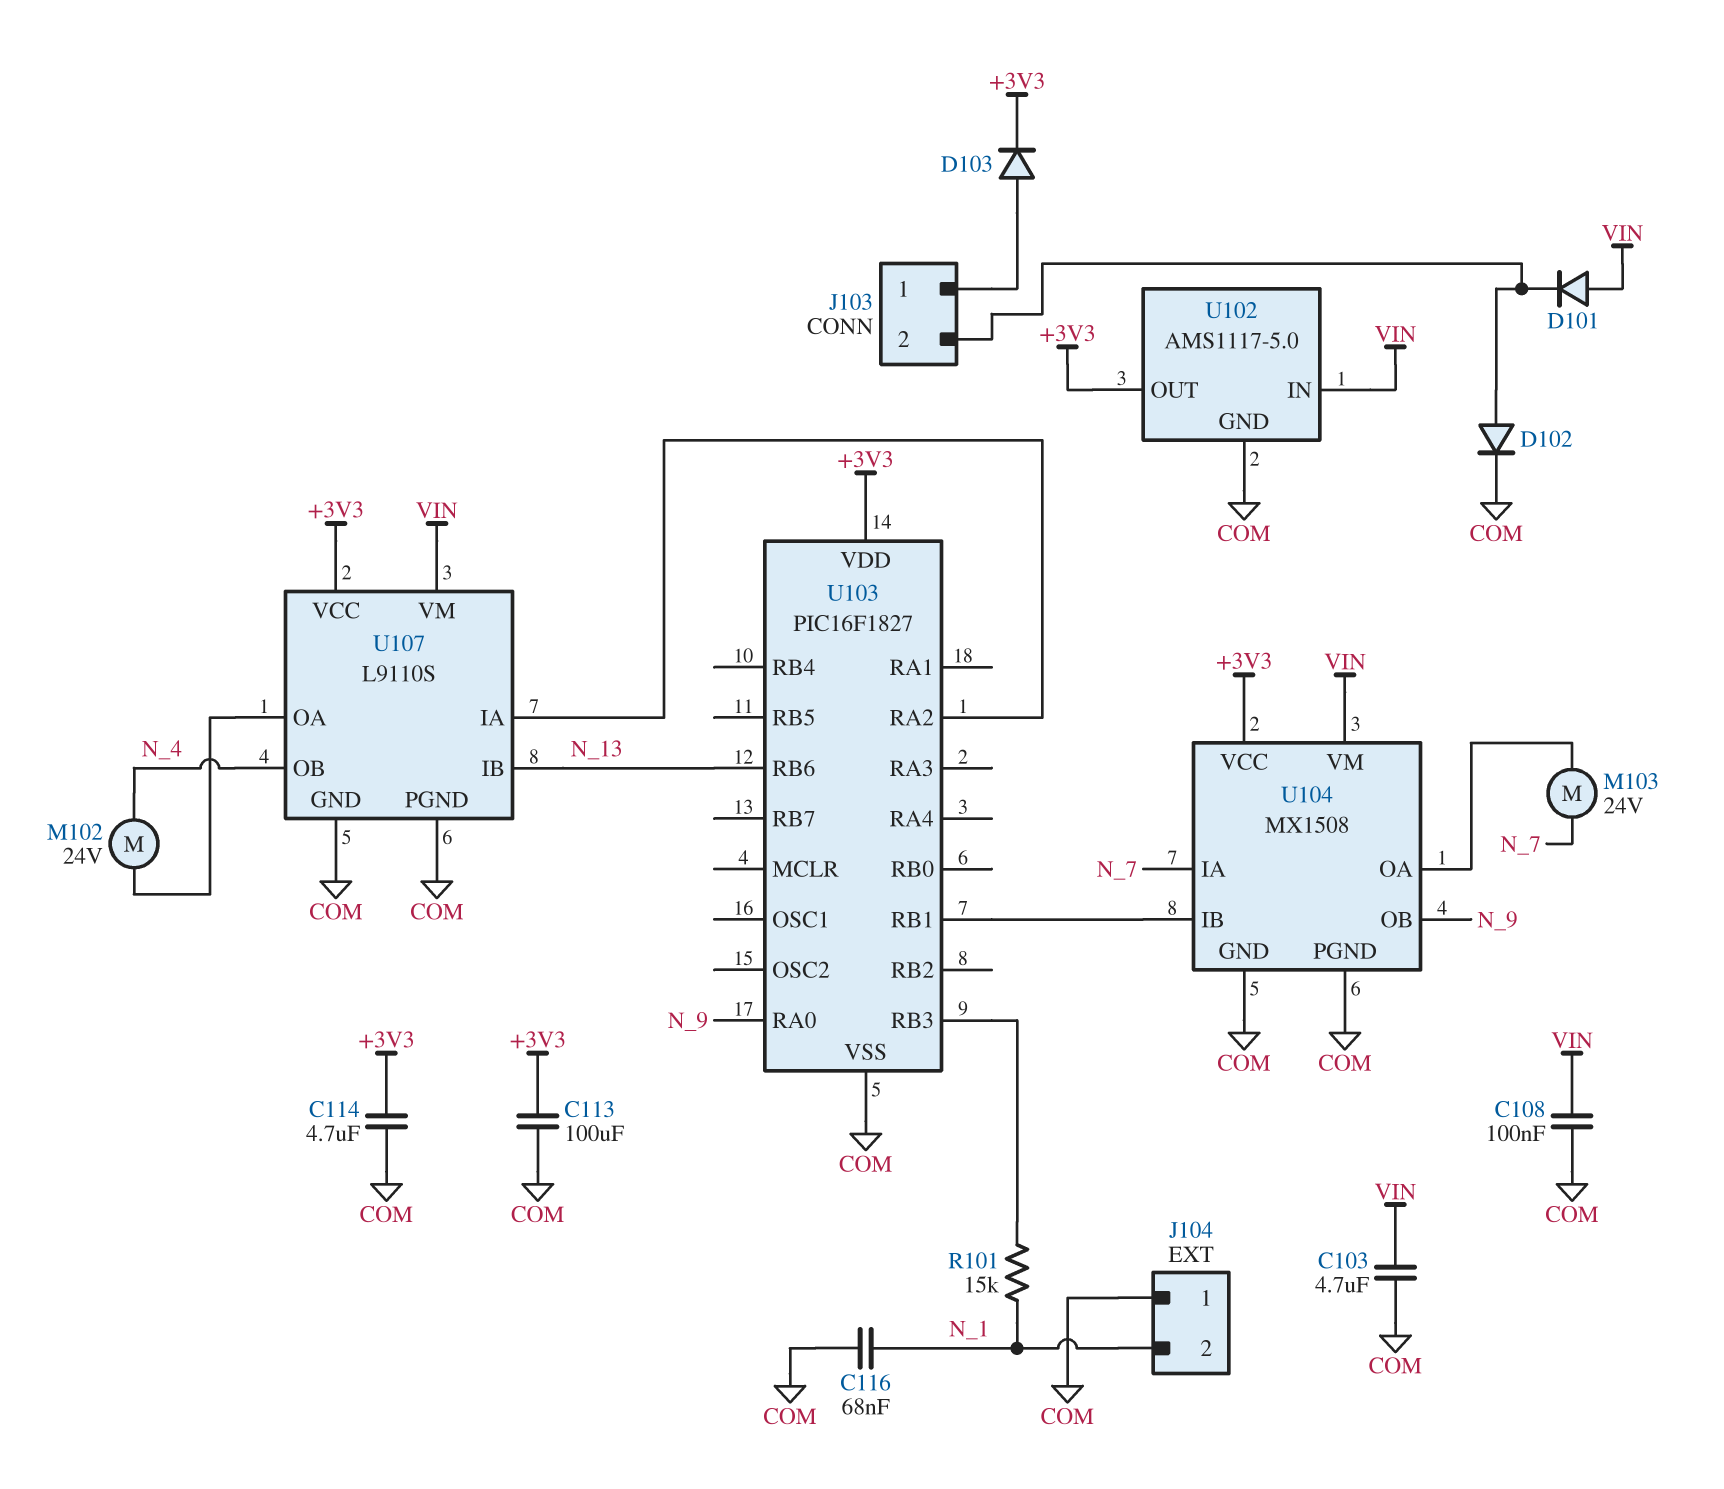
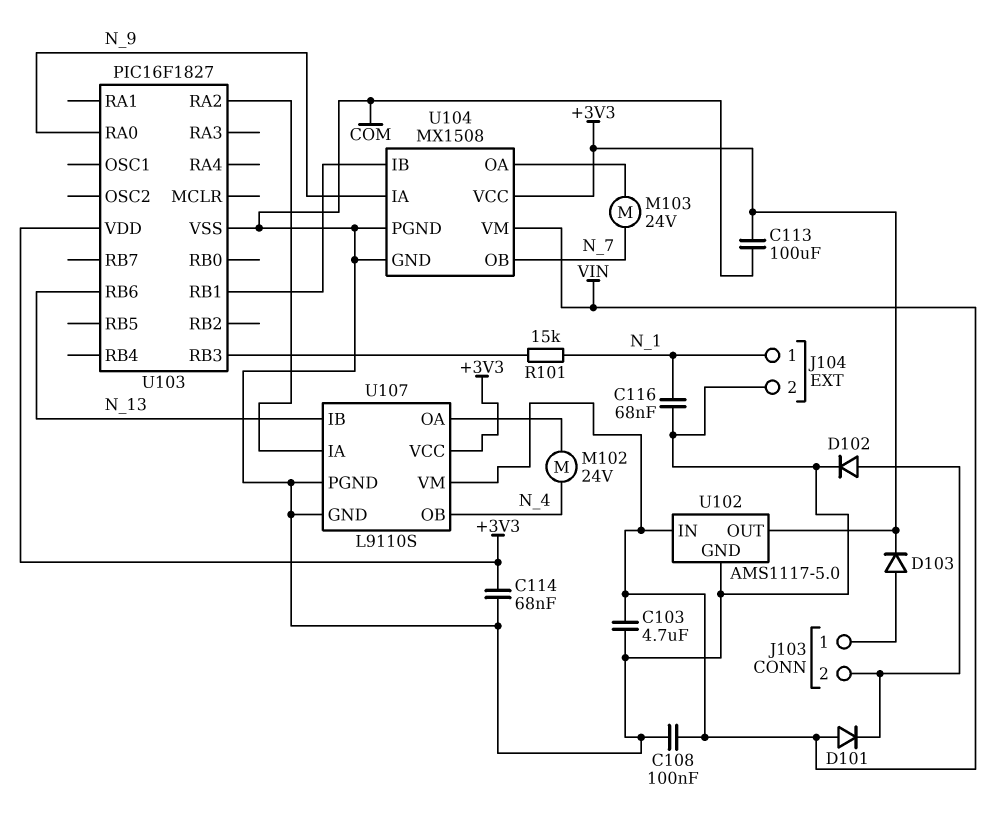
C114: 4.7uF (+3V3, COM) -> 68nF (+3V3, COM)
J104 pin 1: COM -> N_1
J104 pin 2: N_1 -> COM
U104 pin IA: N_7 -> N_9
U104 pin OB: N_9 -> N_7

